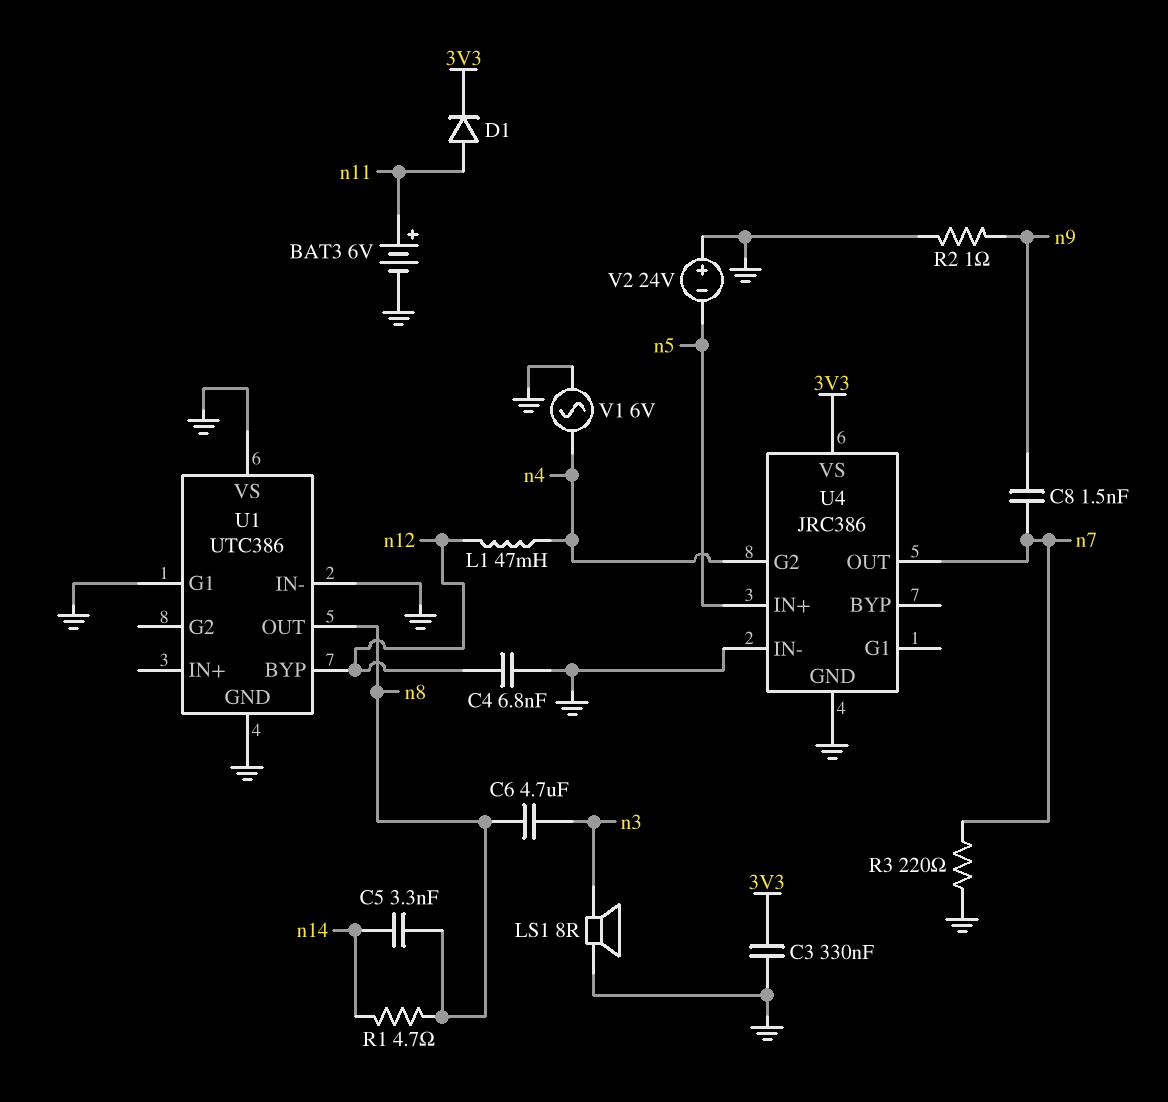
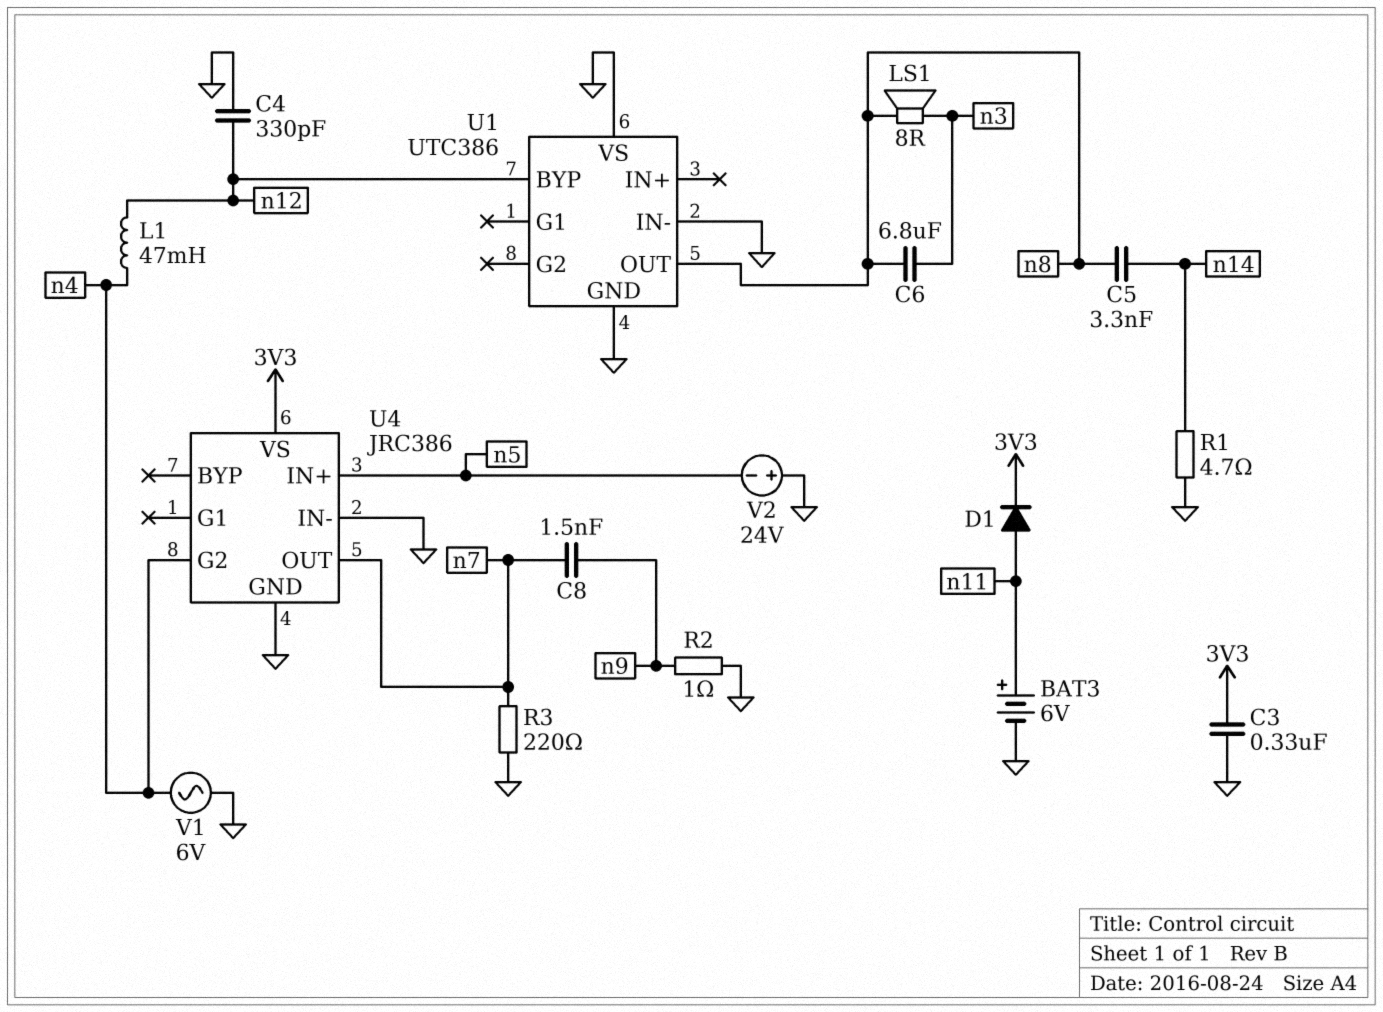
C4: 6.8nF (GND, n12) -> 330pF (GND, n12)
C6: 4.7uF (n3, n8) -> 6.8uF (n3, n8)
LS1: speaker 8R (GND, n3) -> speaker 8R (n3, n8)
R1: 4.7 (n8, n14) -> 4.7 (GND, n14)
U1 pin G1: GND -> none

